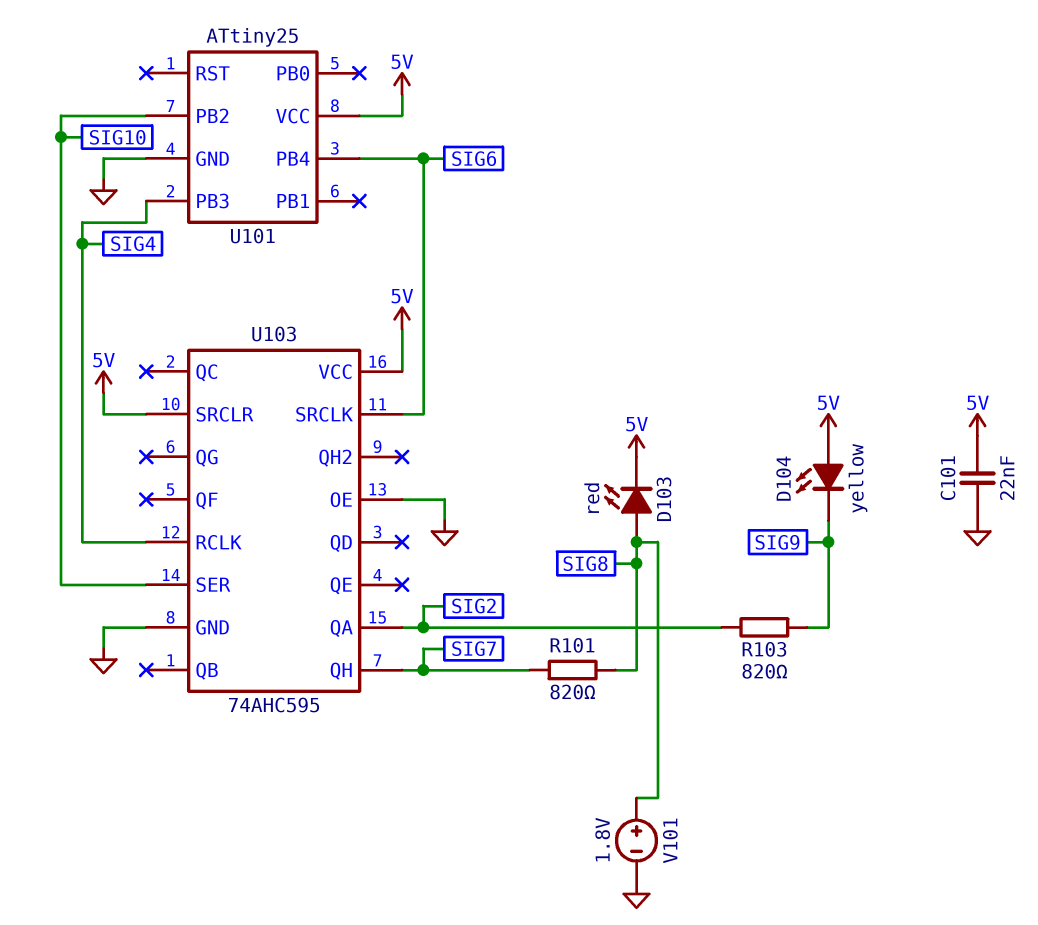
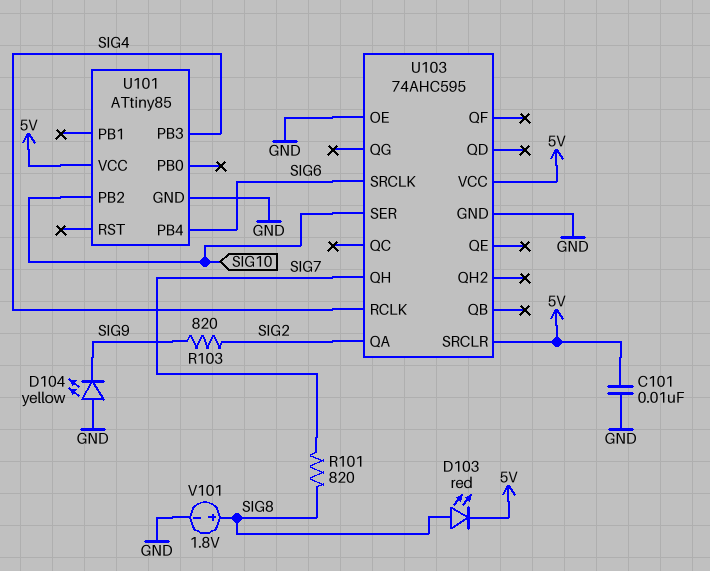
C101: 22nF (5V, GND) -> 10nF (5V, GND)
D104: LED yellow (A 5V, K SIG9) -> LED yellow (A GND, K SIG9)
U101: ATtiny25 -> ATtiny85

